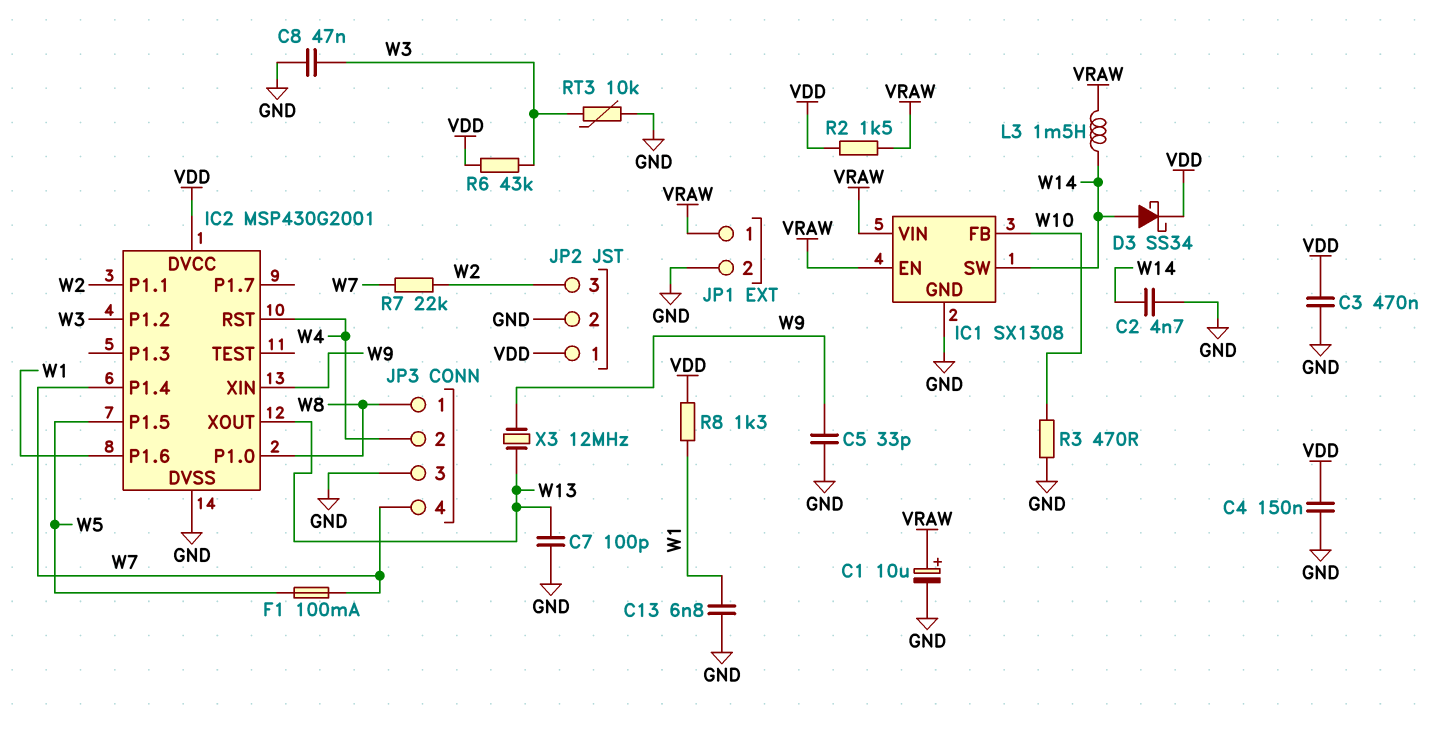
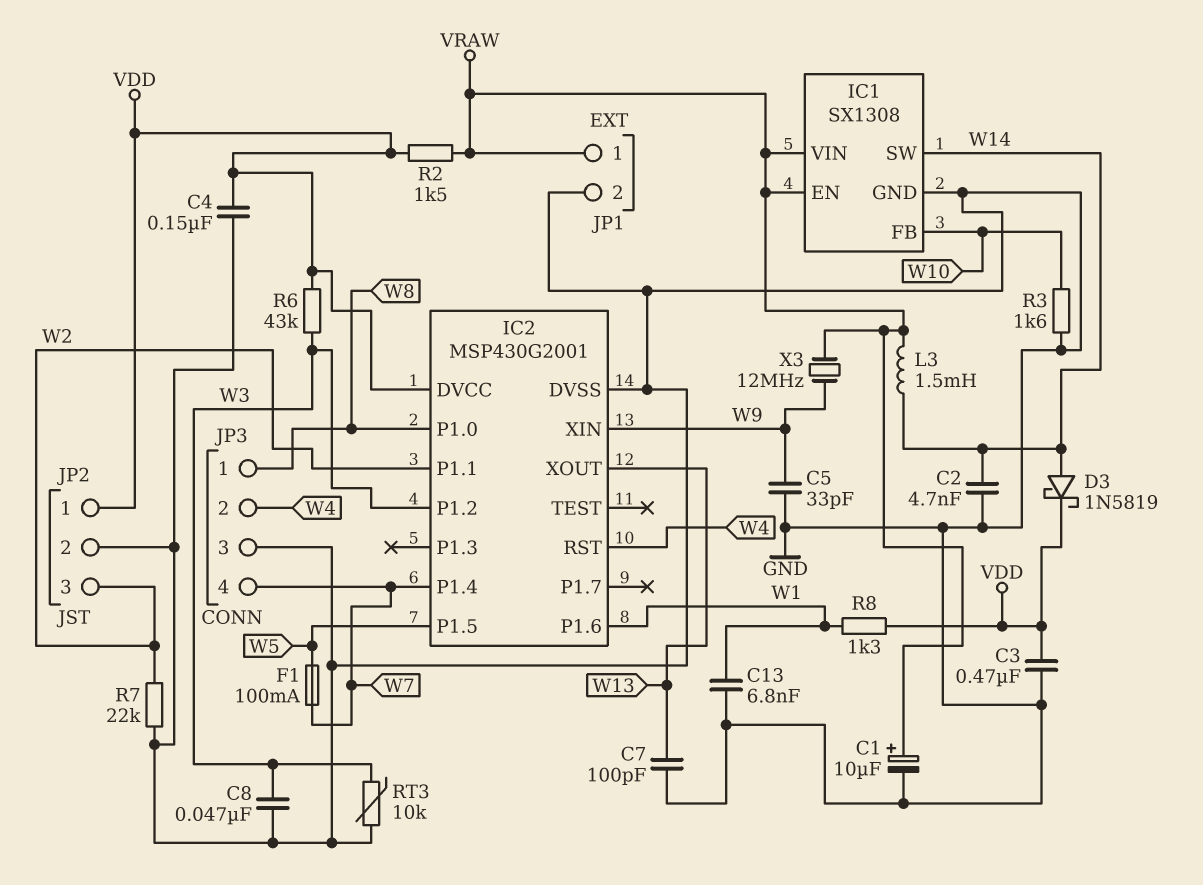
D3: schottky SS34 (A W14, K VDD) -> schottky 1N5819 (A W14, K VDD)
R3: 470 (GND, W10) -> 1.6k (GND, W10)
R7: 22k (W2, W7) -> 22k (GND, W2)
X3: 12MHz (W9, W13) -> 12MHz (VRAW, W9)

